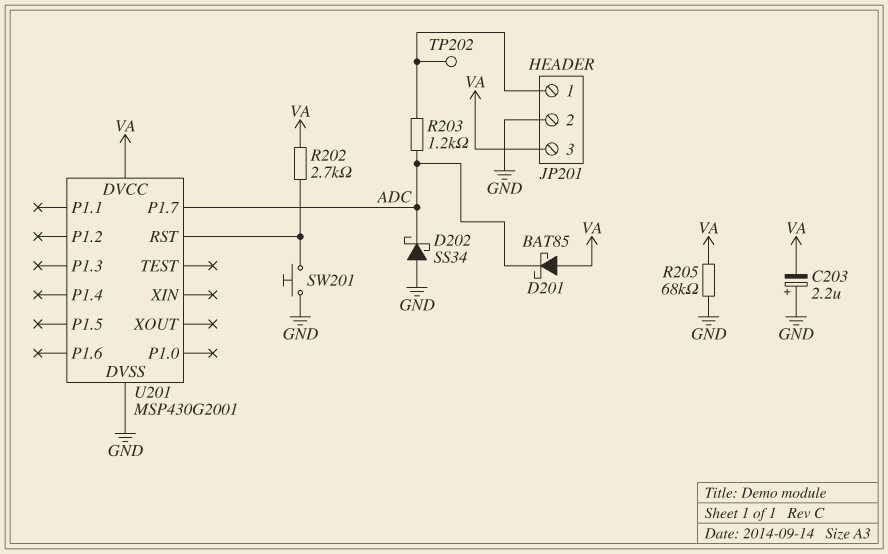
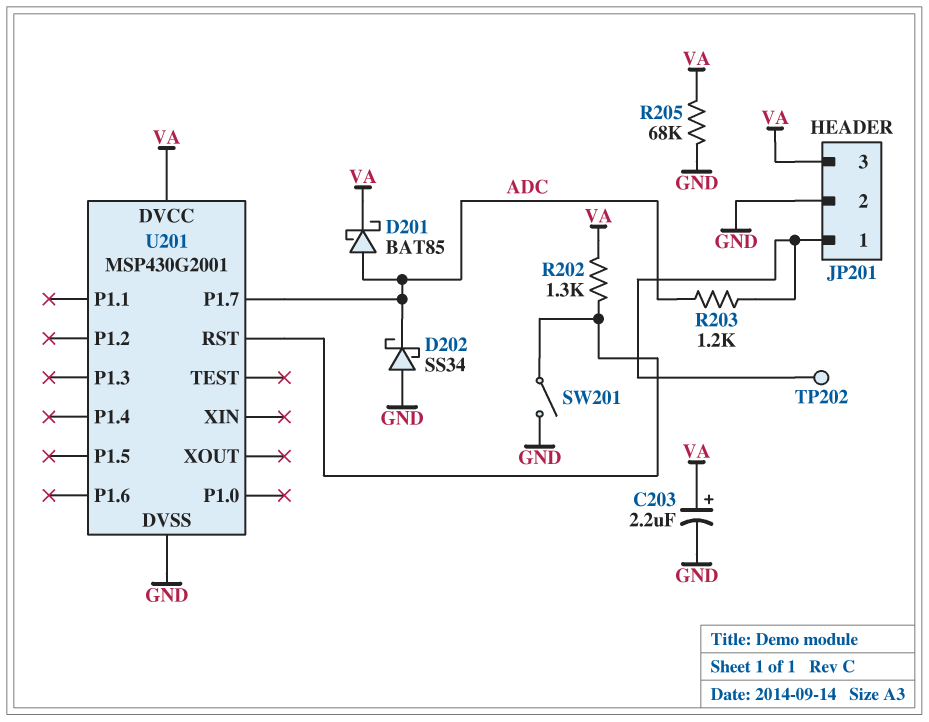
C203: 2.2uF (plus GND, minus VA) -> 2.2uF (plus VA, minus GND)
D201: schottky BAT85 (A VA, K ADC) -> schottky BAT85 (A ADC, K VA)
R202: 2.7k (U201/RST, VA) -> 1.3k (U201/RST, VA)
SW201: button (GND, U201/RST) -> switch (GND, U201/RST)

